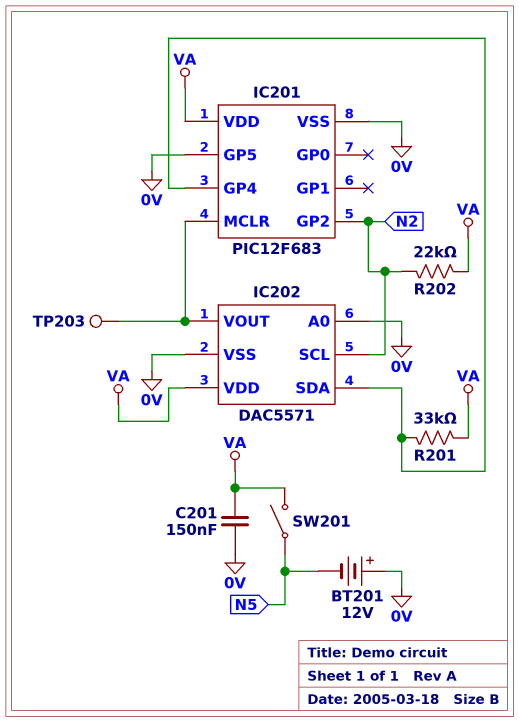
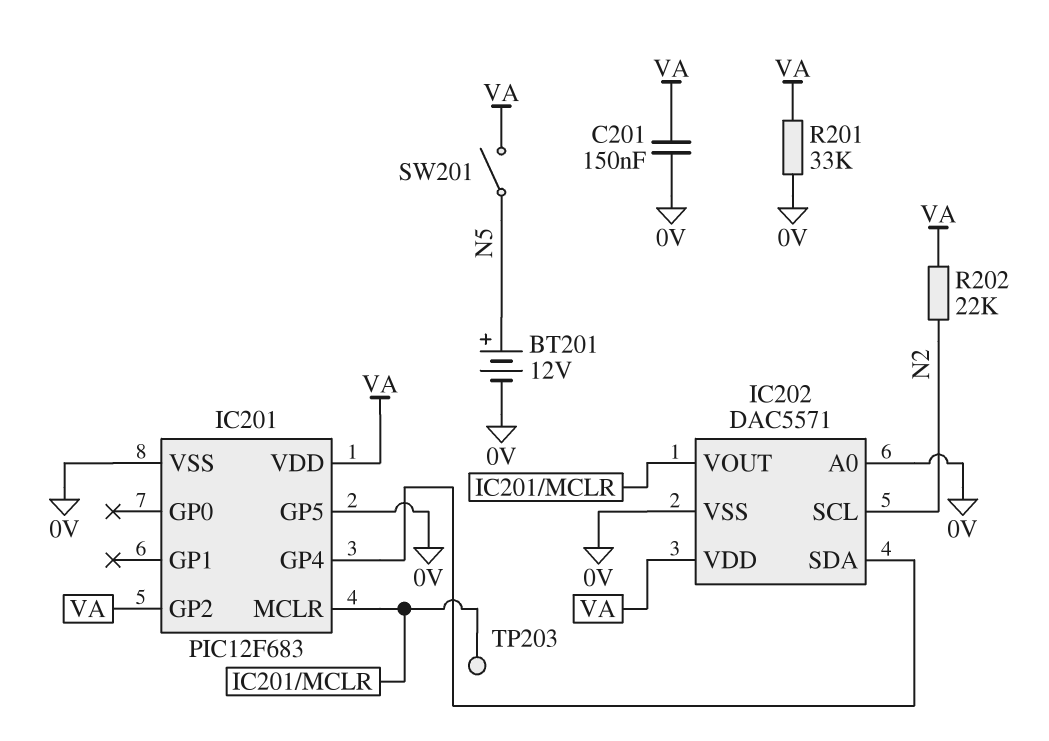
BT201: 12V (plus 0V, minus N5) -> 12V (plus N5, minus 0V)
IC201 pin GP2: N2 -> VA
R201: 33k (IC201/GP4, VA) -> 33k (0V, VA)

